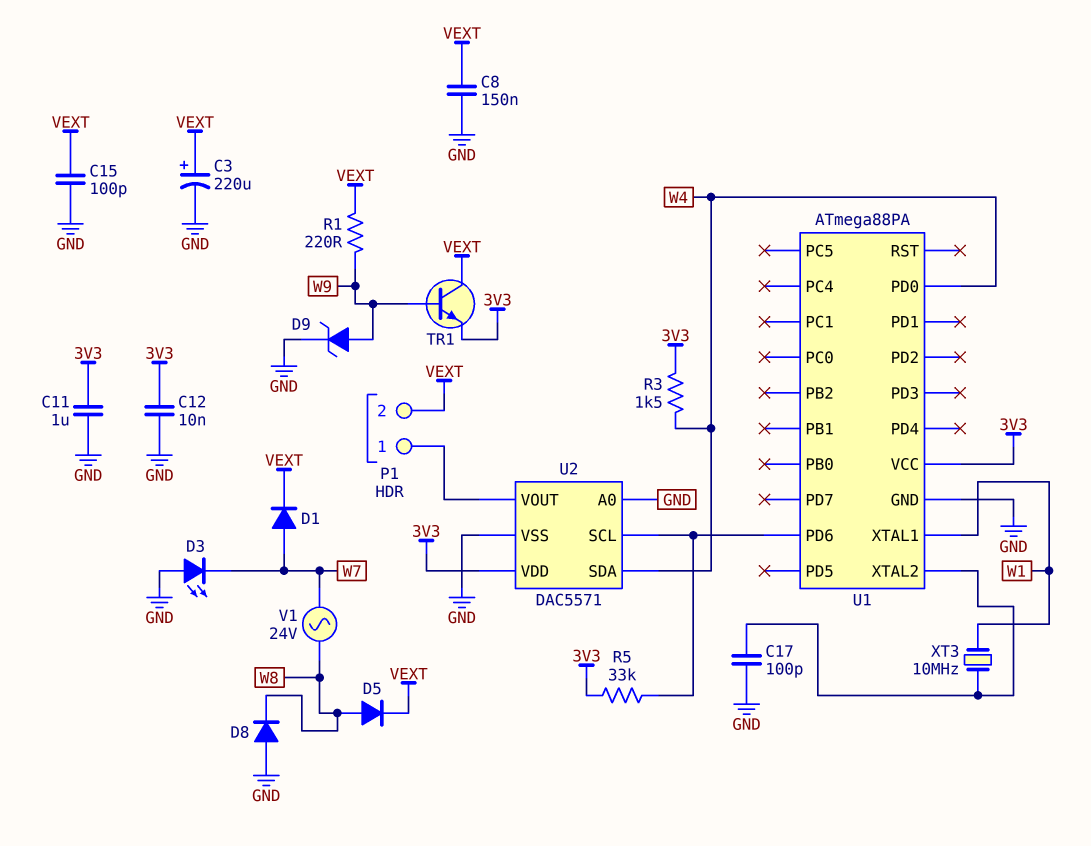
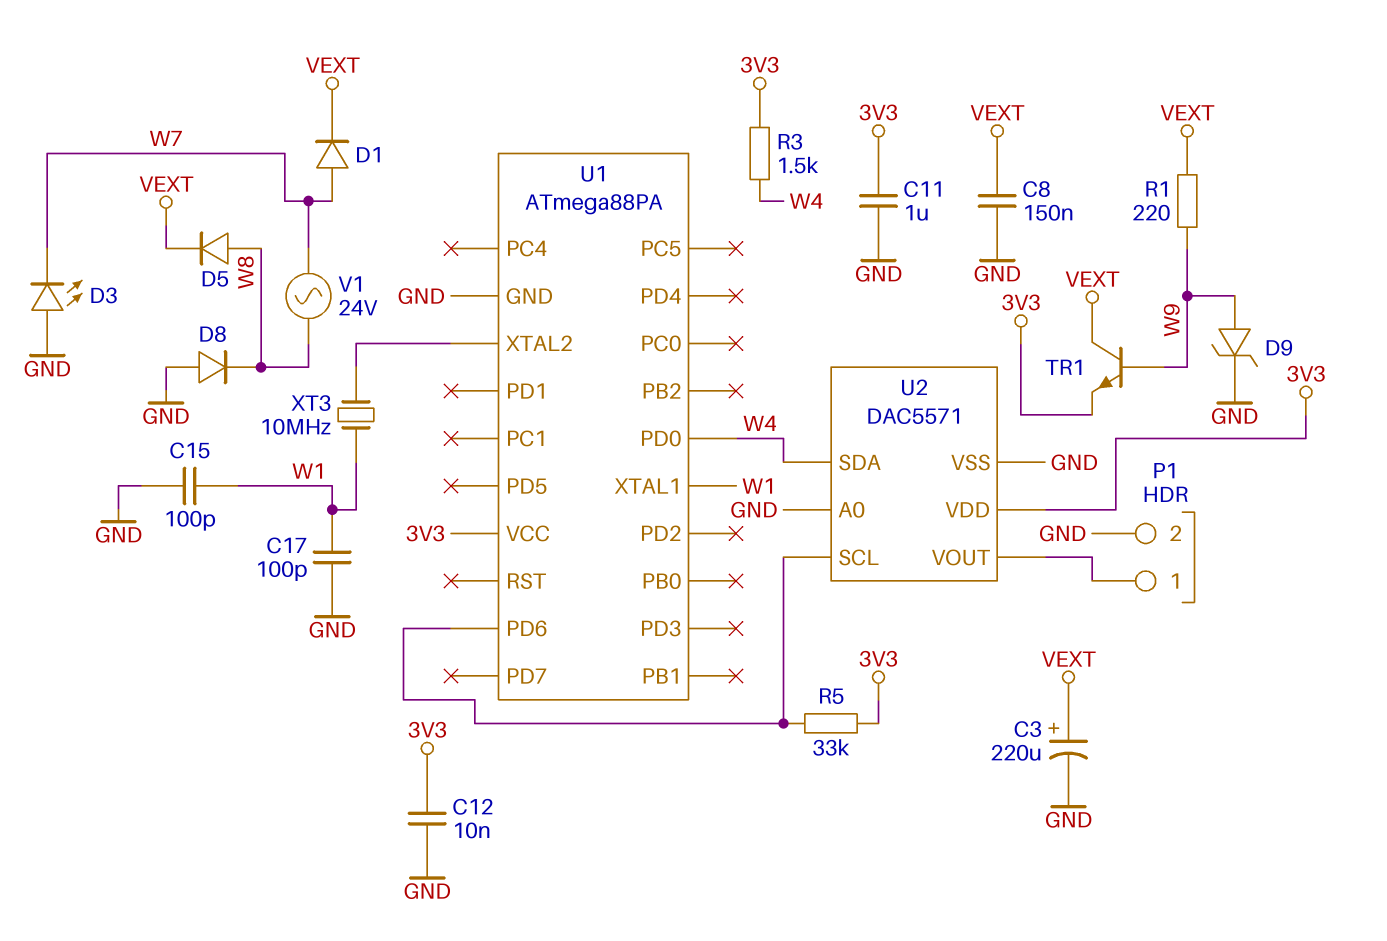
C15: 100pF (GND, VEXT) -> 100pF (GND, W1)
C17: 100pF (GND, U1/XTAL2) -> 100pF (GND, W1)
P1 pin 2: VEXT -> GND

